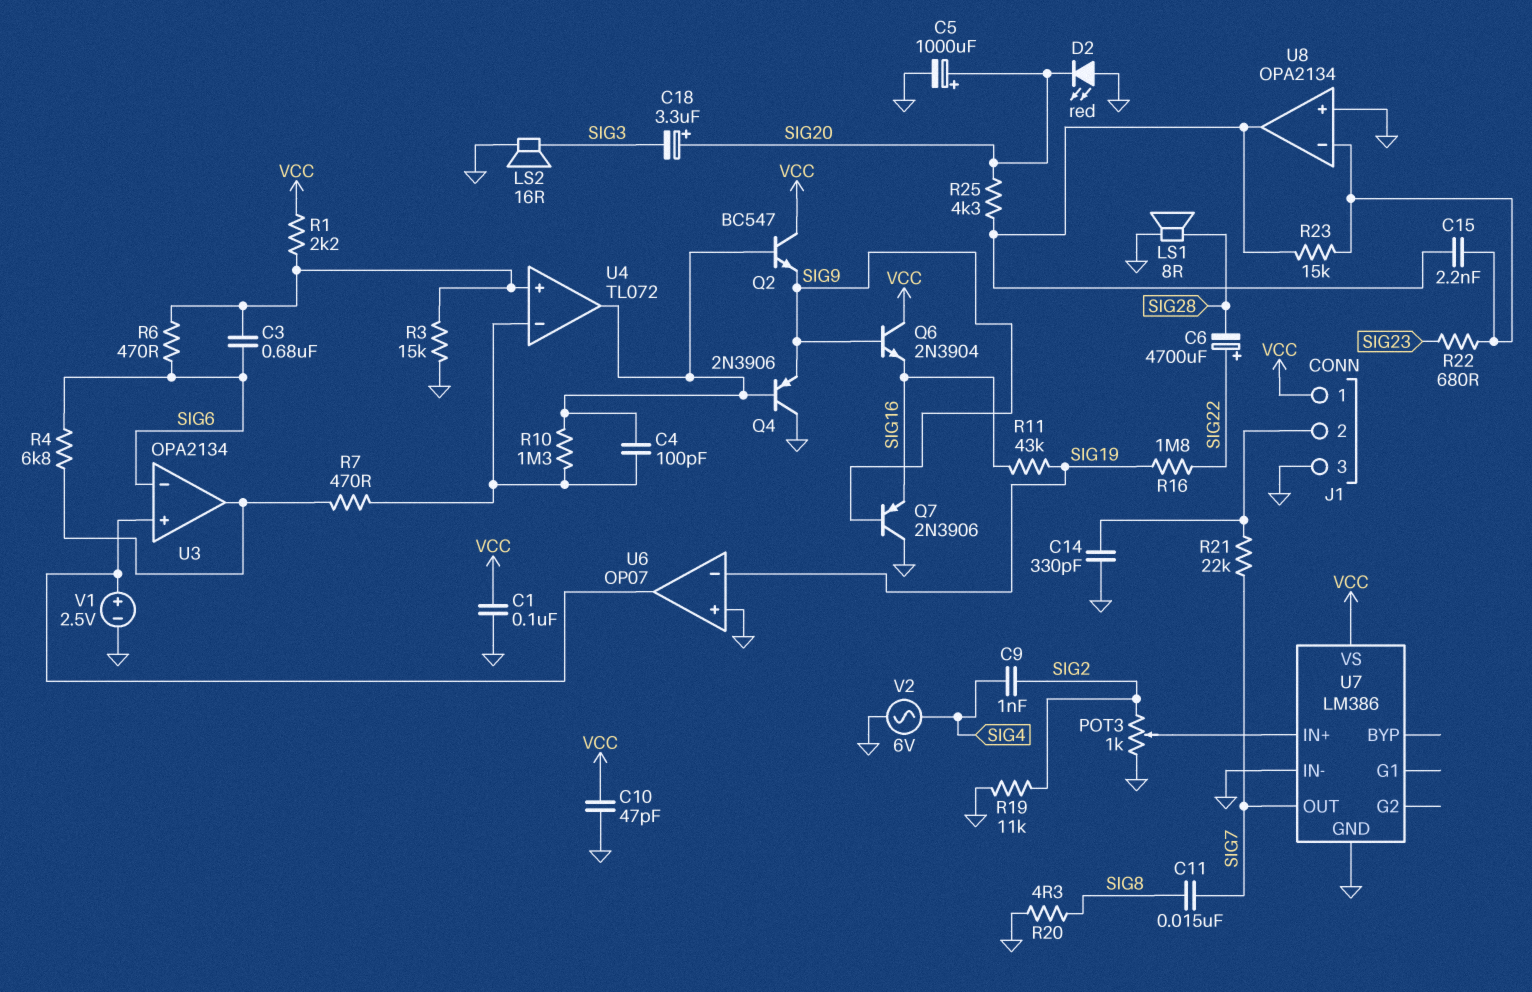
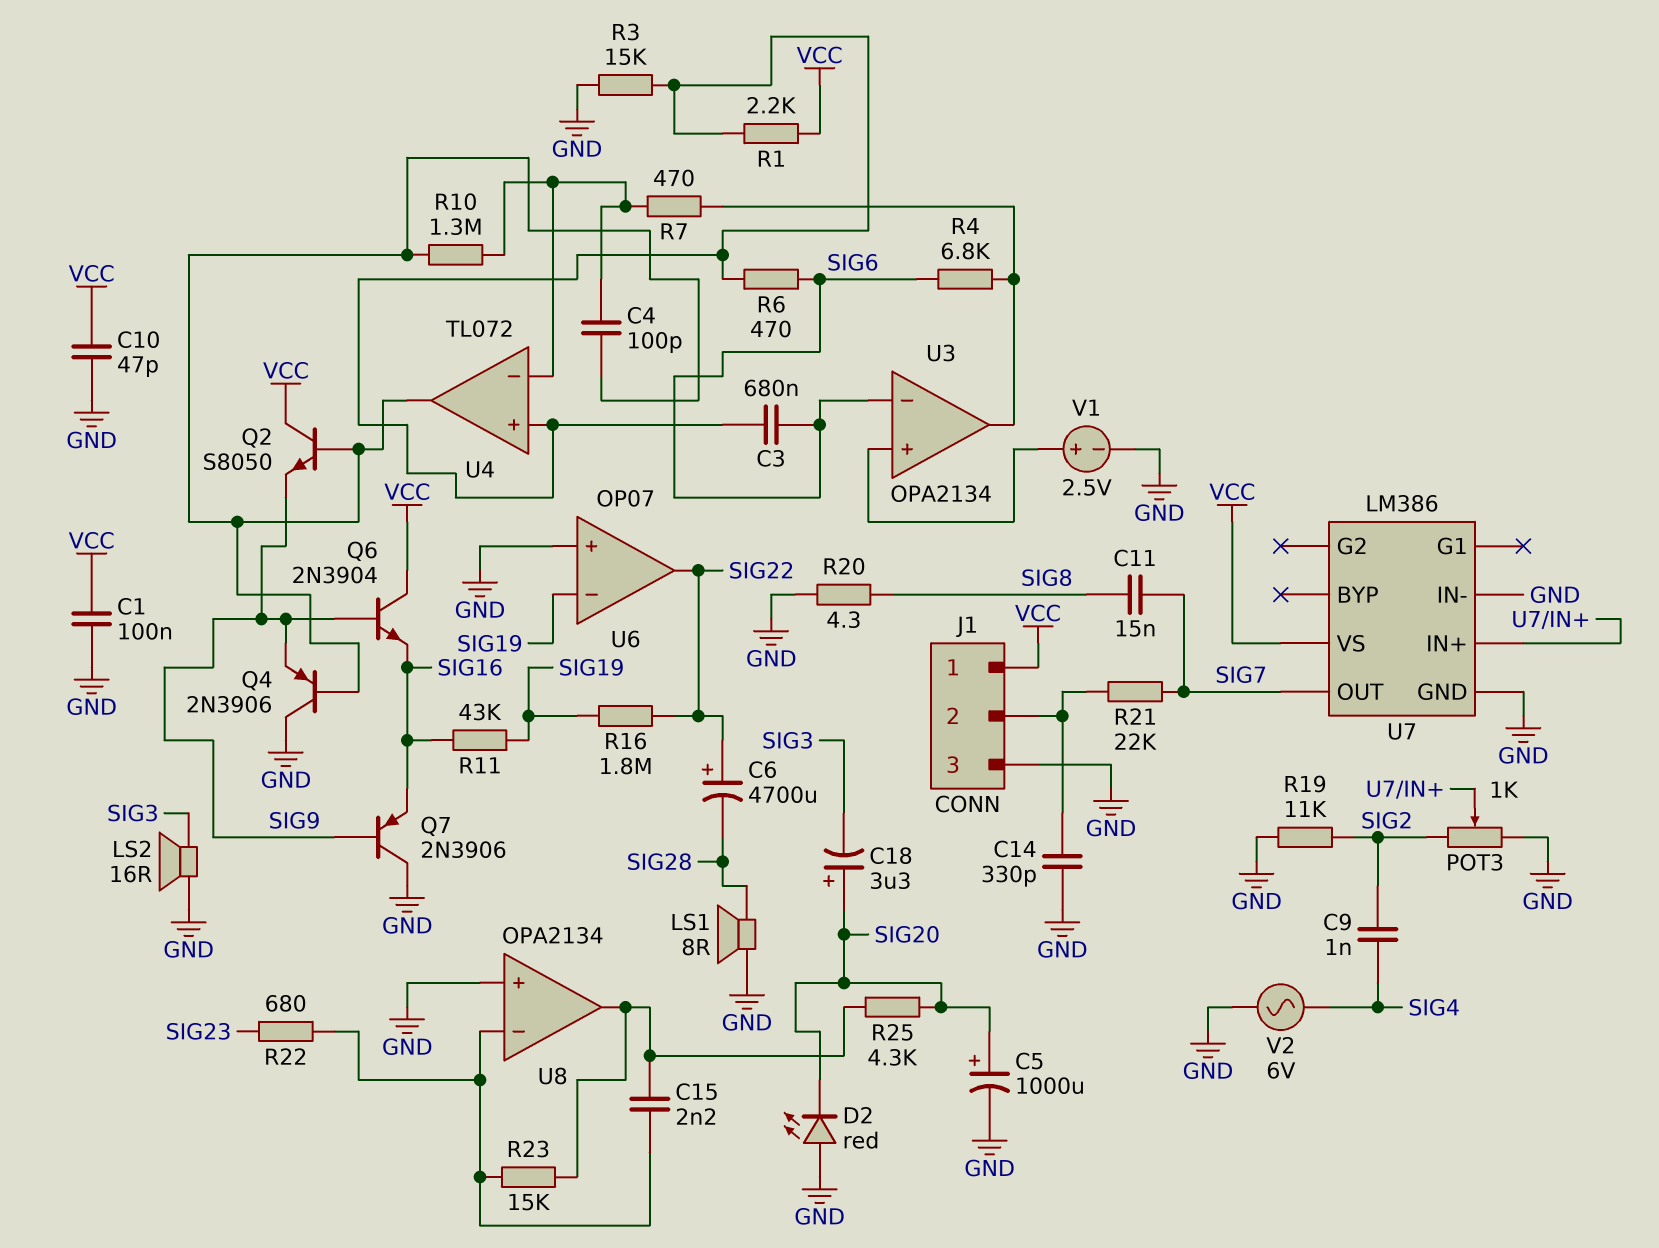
Q2: NPN BC547 (B U4/out, C VCC, E SIG9) -> NPN S8050 (B U4/out, C VCC, E SIG9)
U6 pin out: U3/in+ -> SIG22

